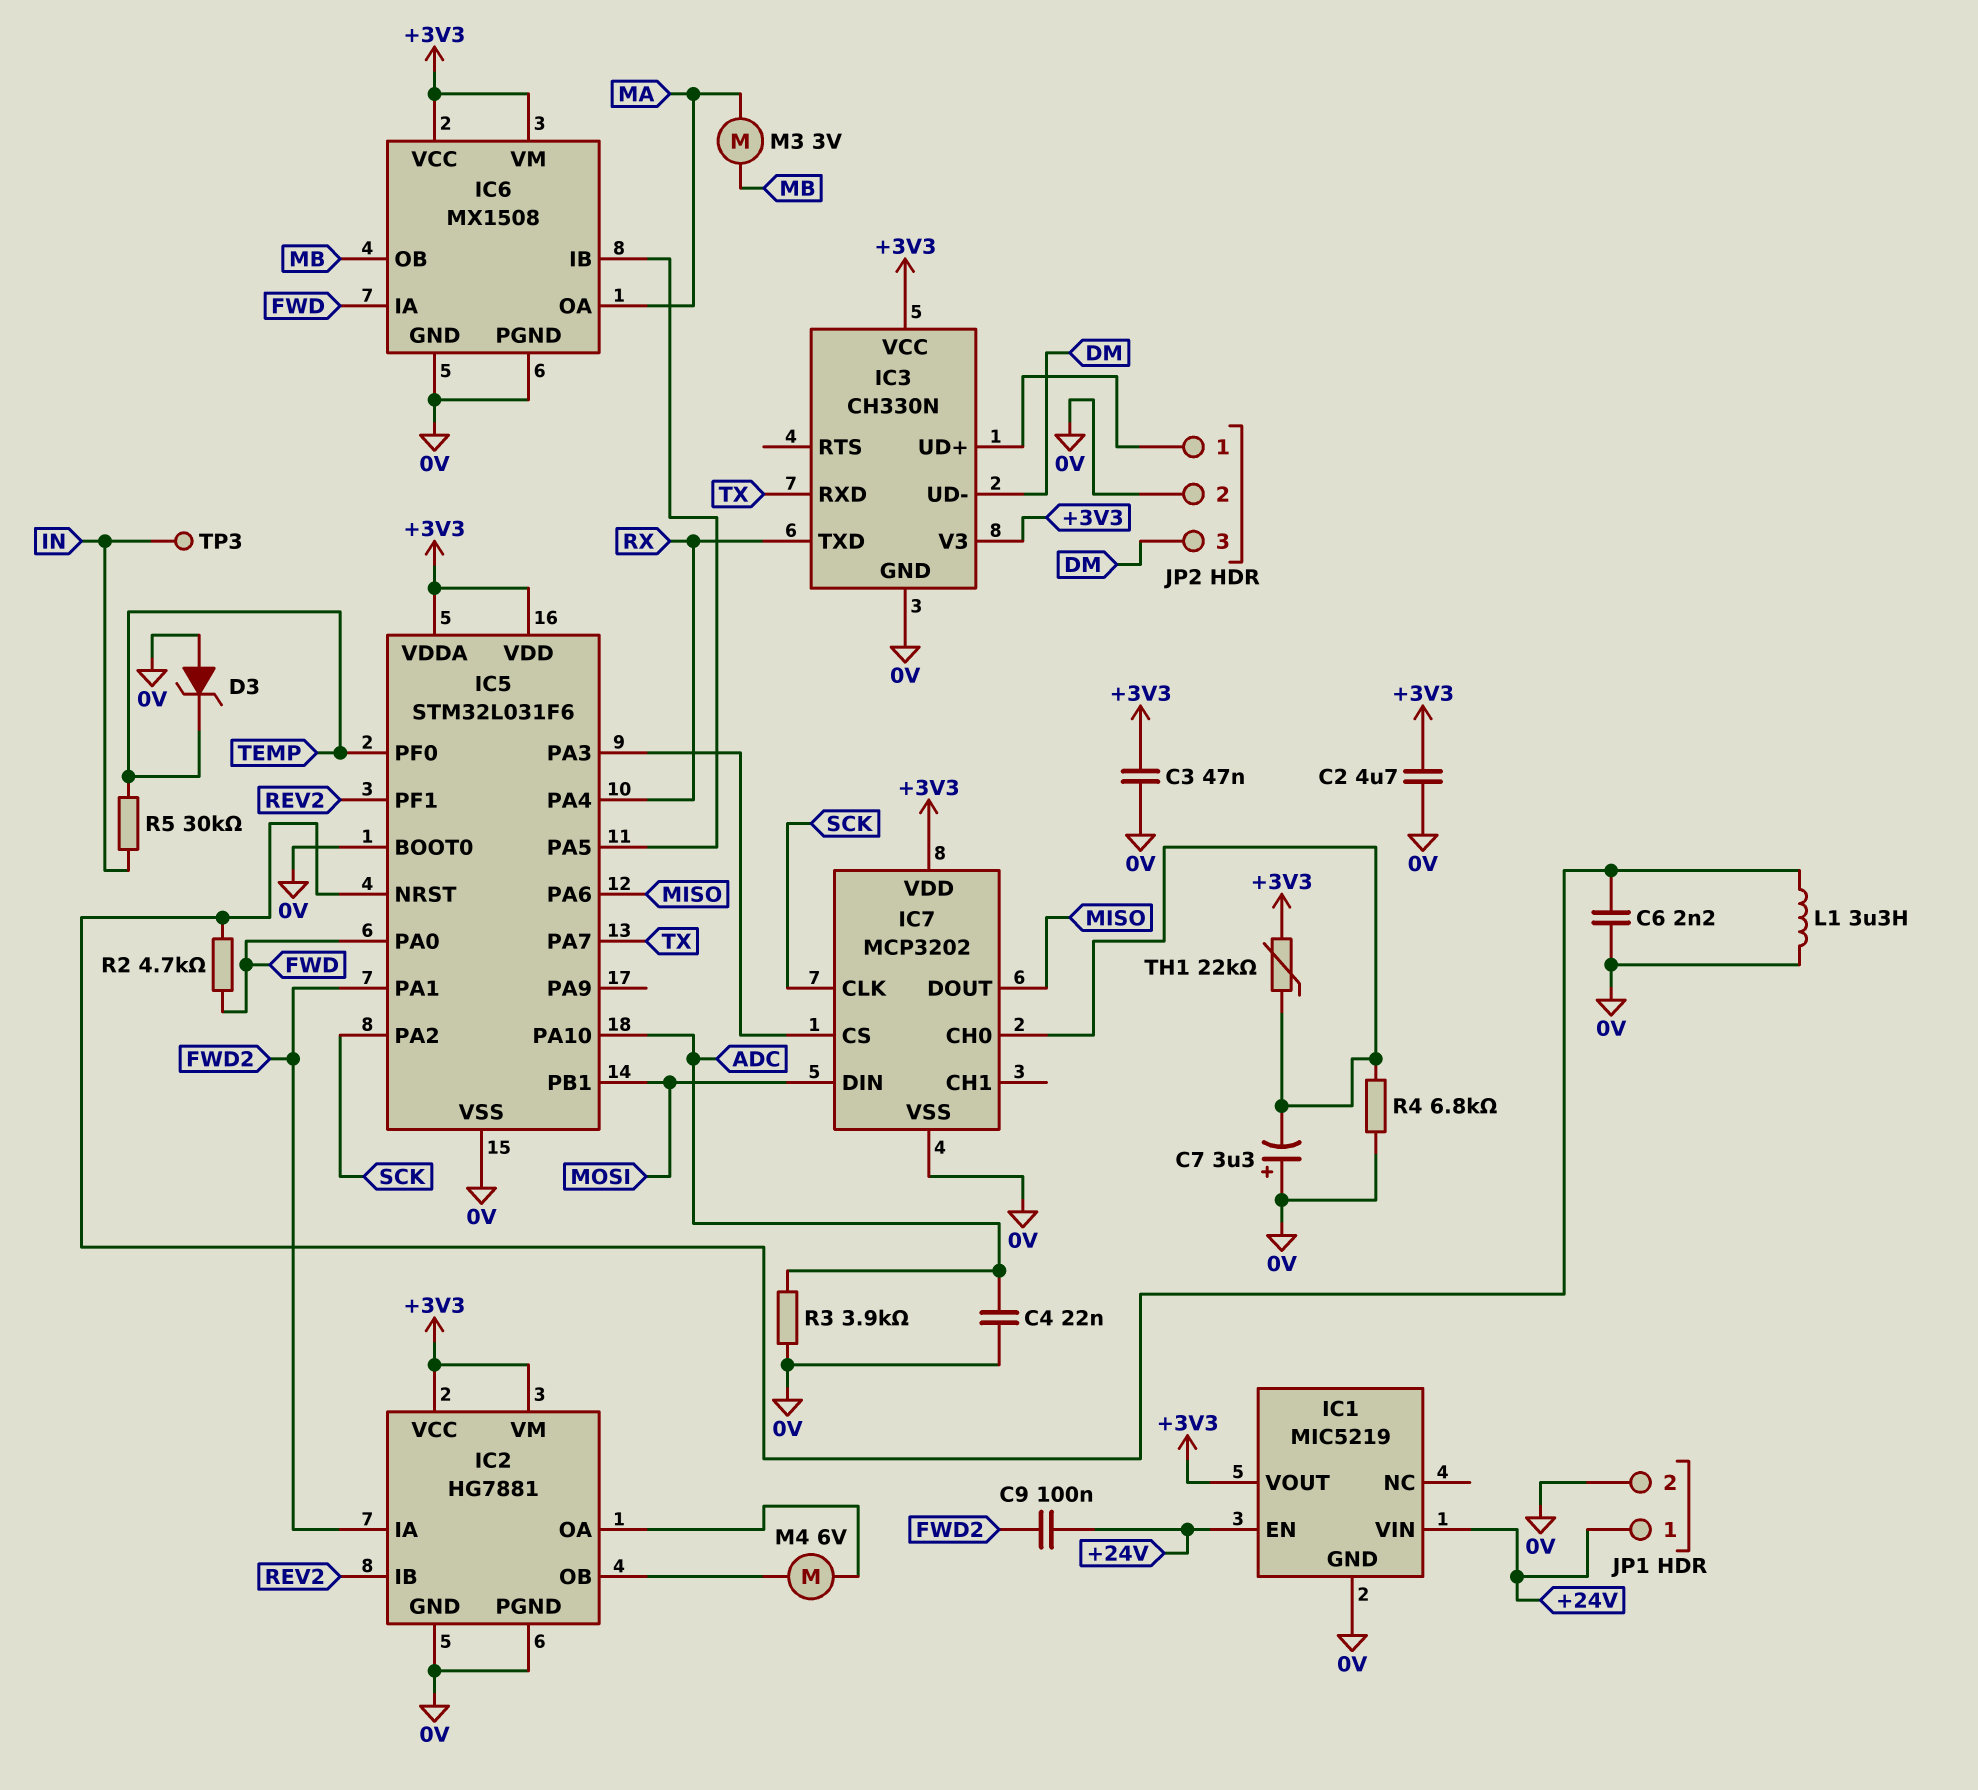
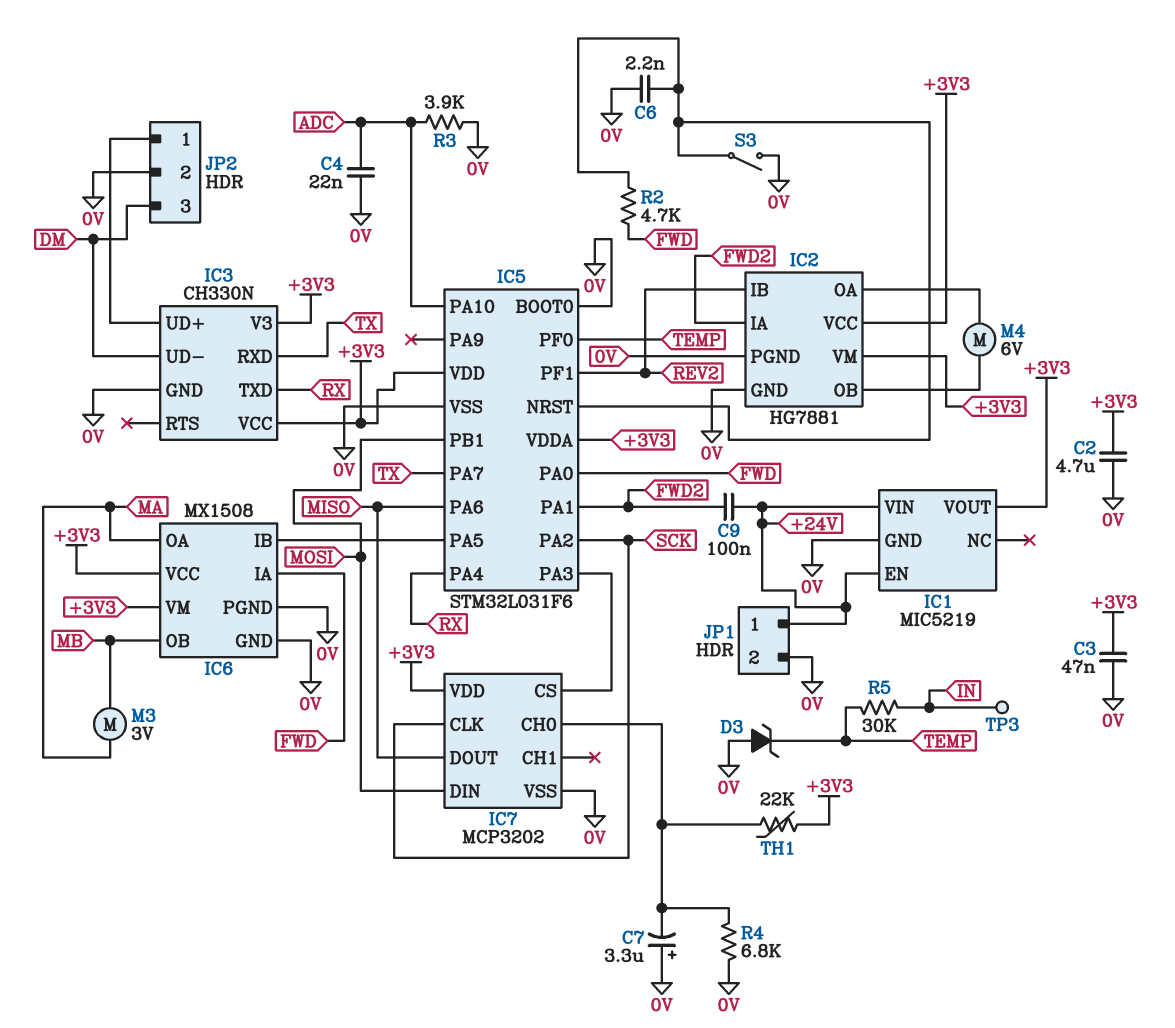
L1: 3.3uH (0V, IC5/NRST) -> none
S3: none -> switch (0V, IC5/NRST)

